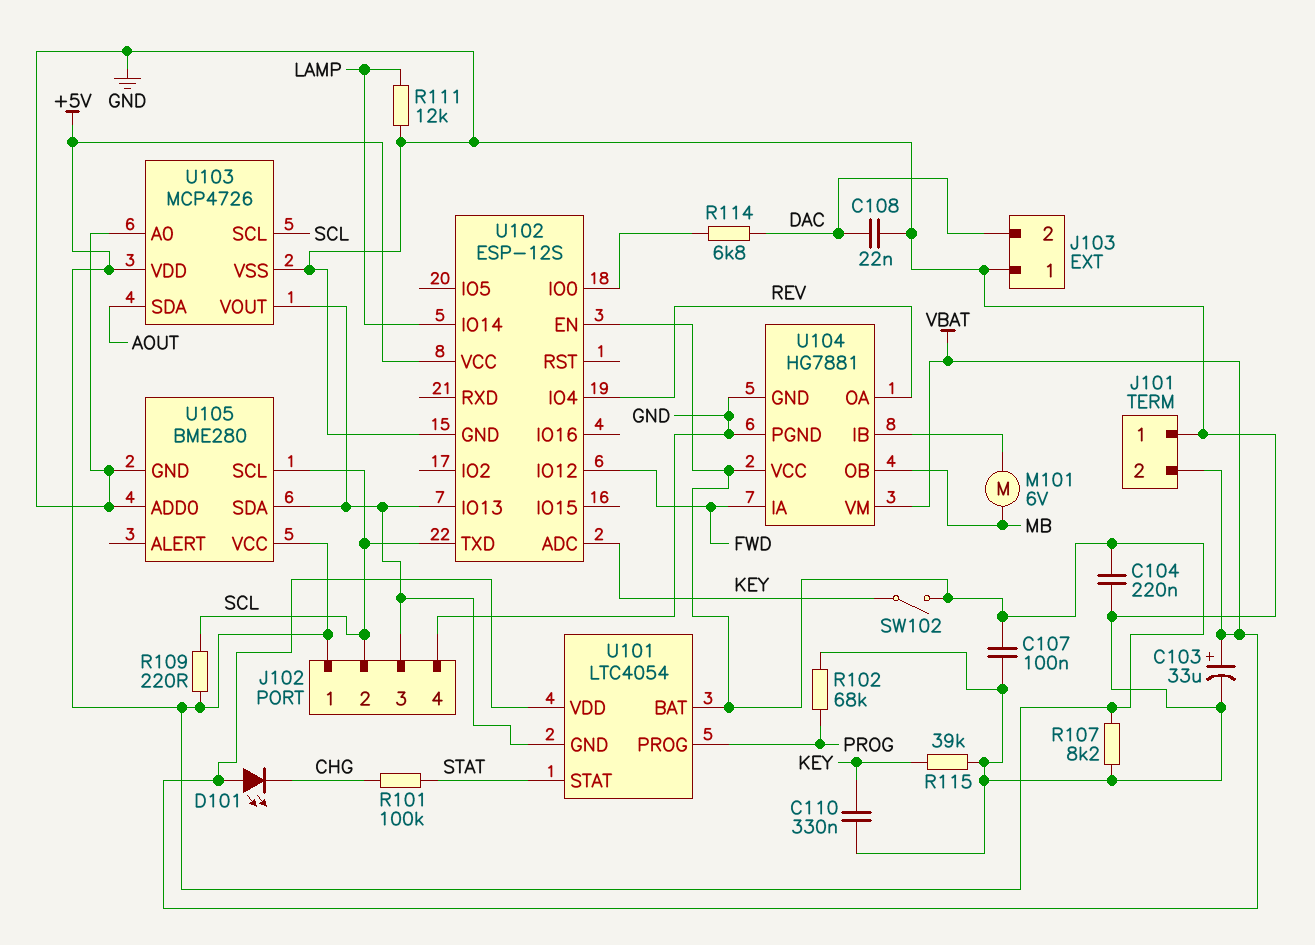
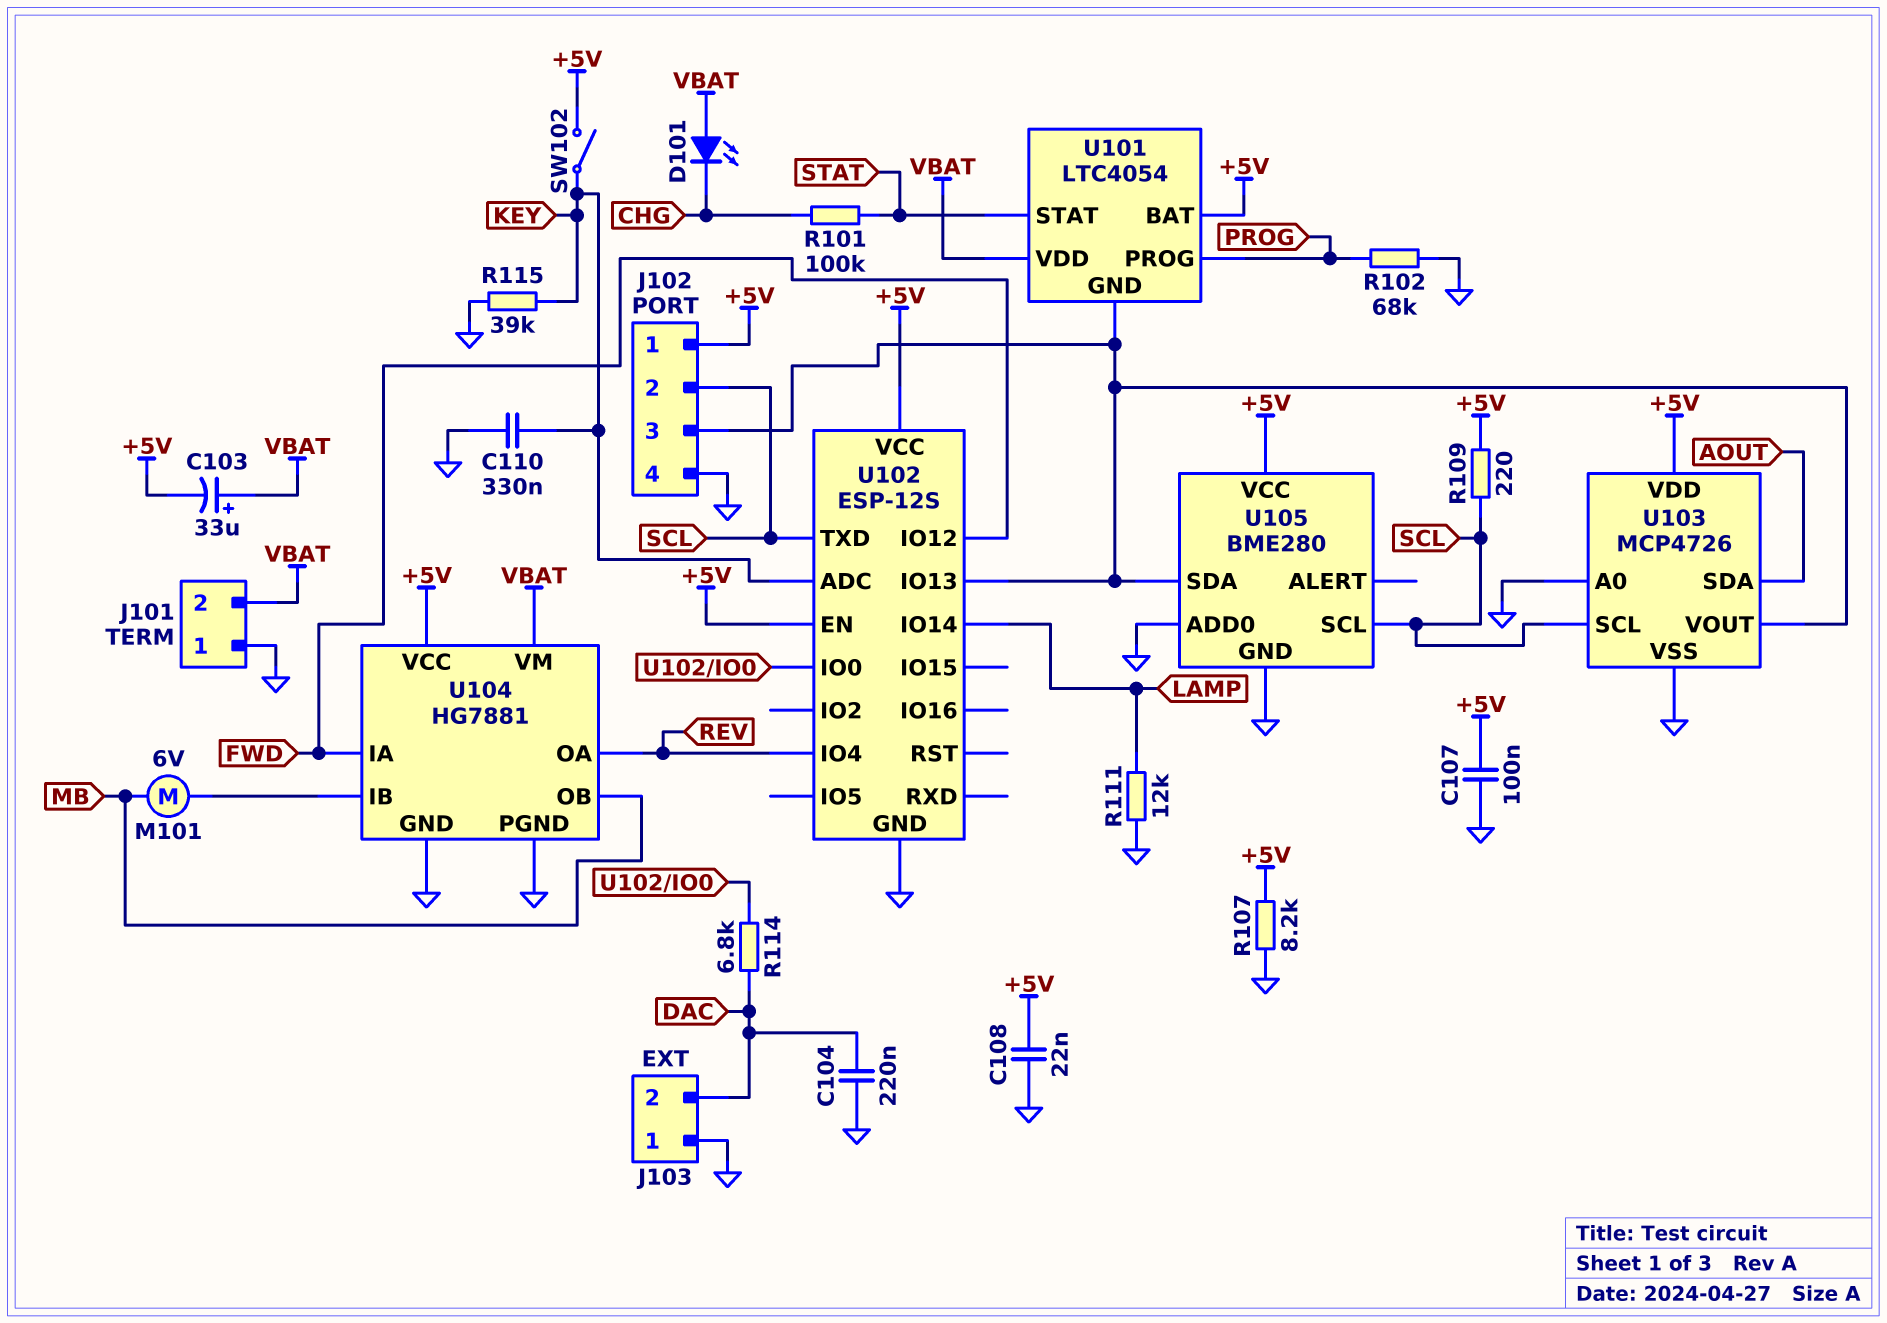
C103: 33uF (plus VBAT, minus GND) -> 33uF (plus VBAT, minus +5V)
C104: 220nF (+5V, GND) -> 220nF (DAC, GND)
C108: 22nF (DAC, GND) -> 22nF (+5V, GND)

